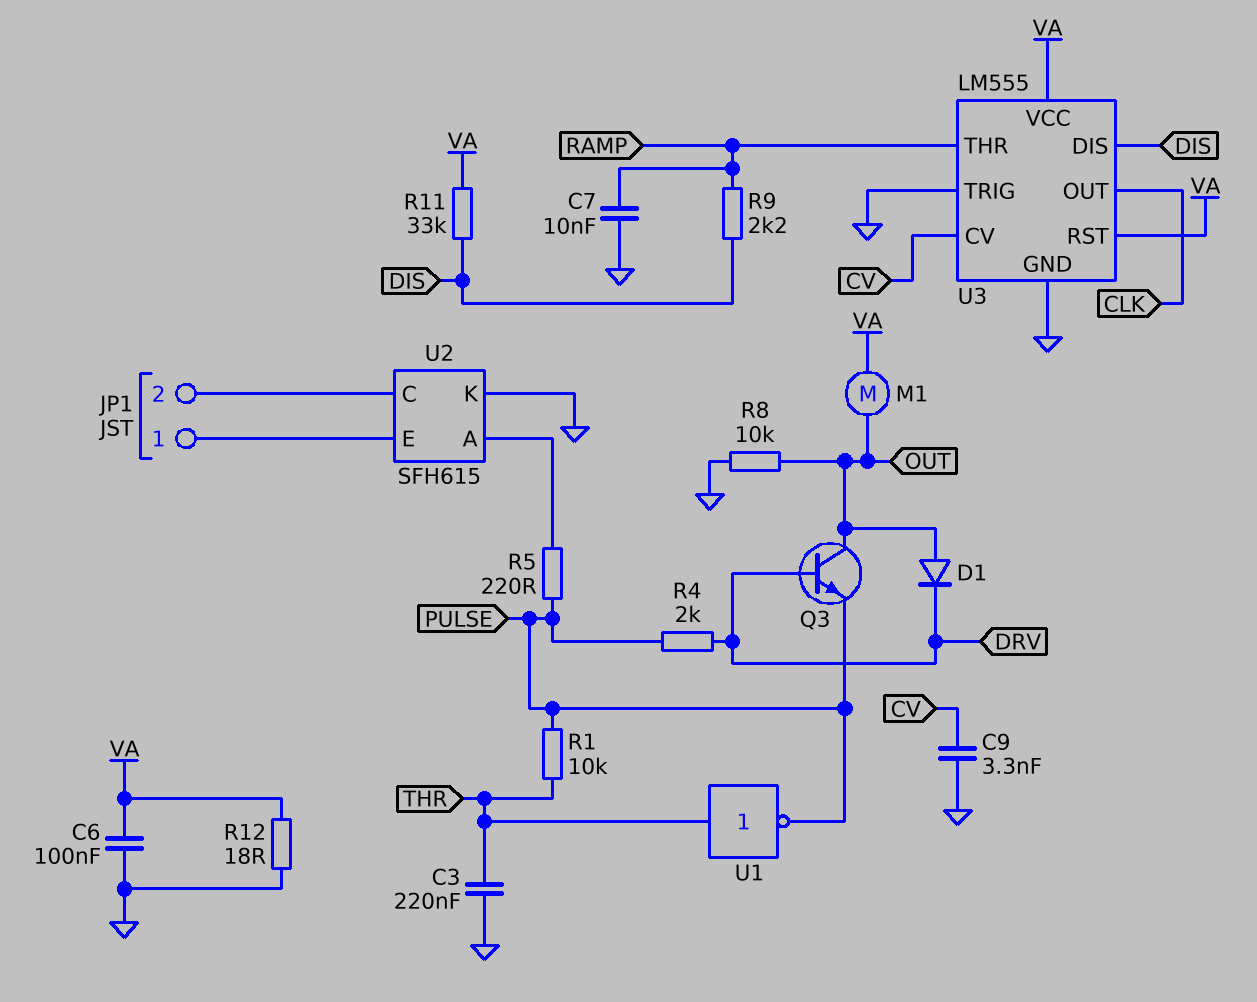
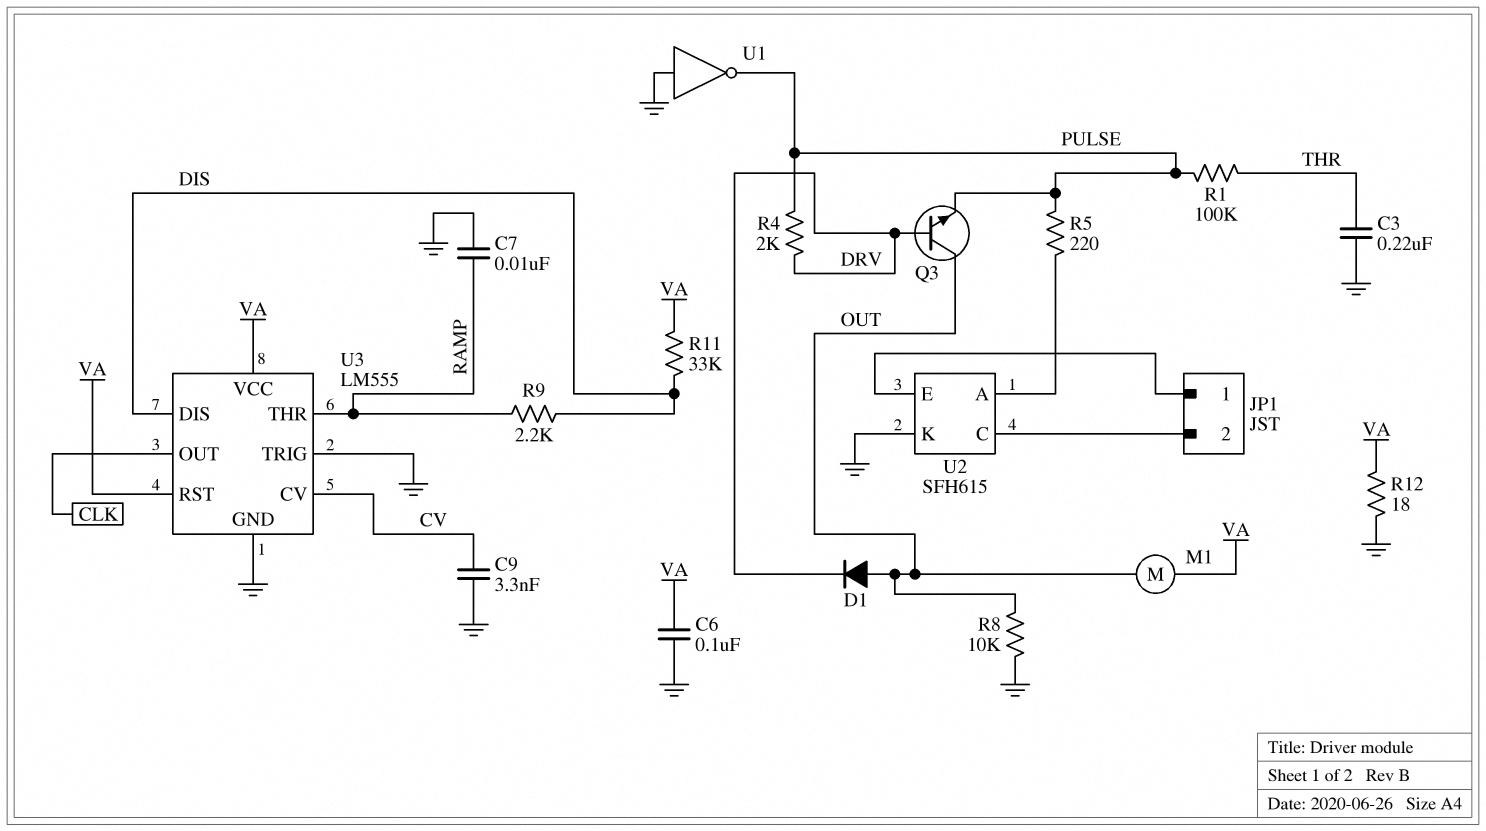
R1: 10k (PULSE, THR) -> 100k (PULSE, THR)
U1: NOT (in THR, out PULSE) -> NOT (in GND, out PULSE)

